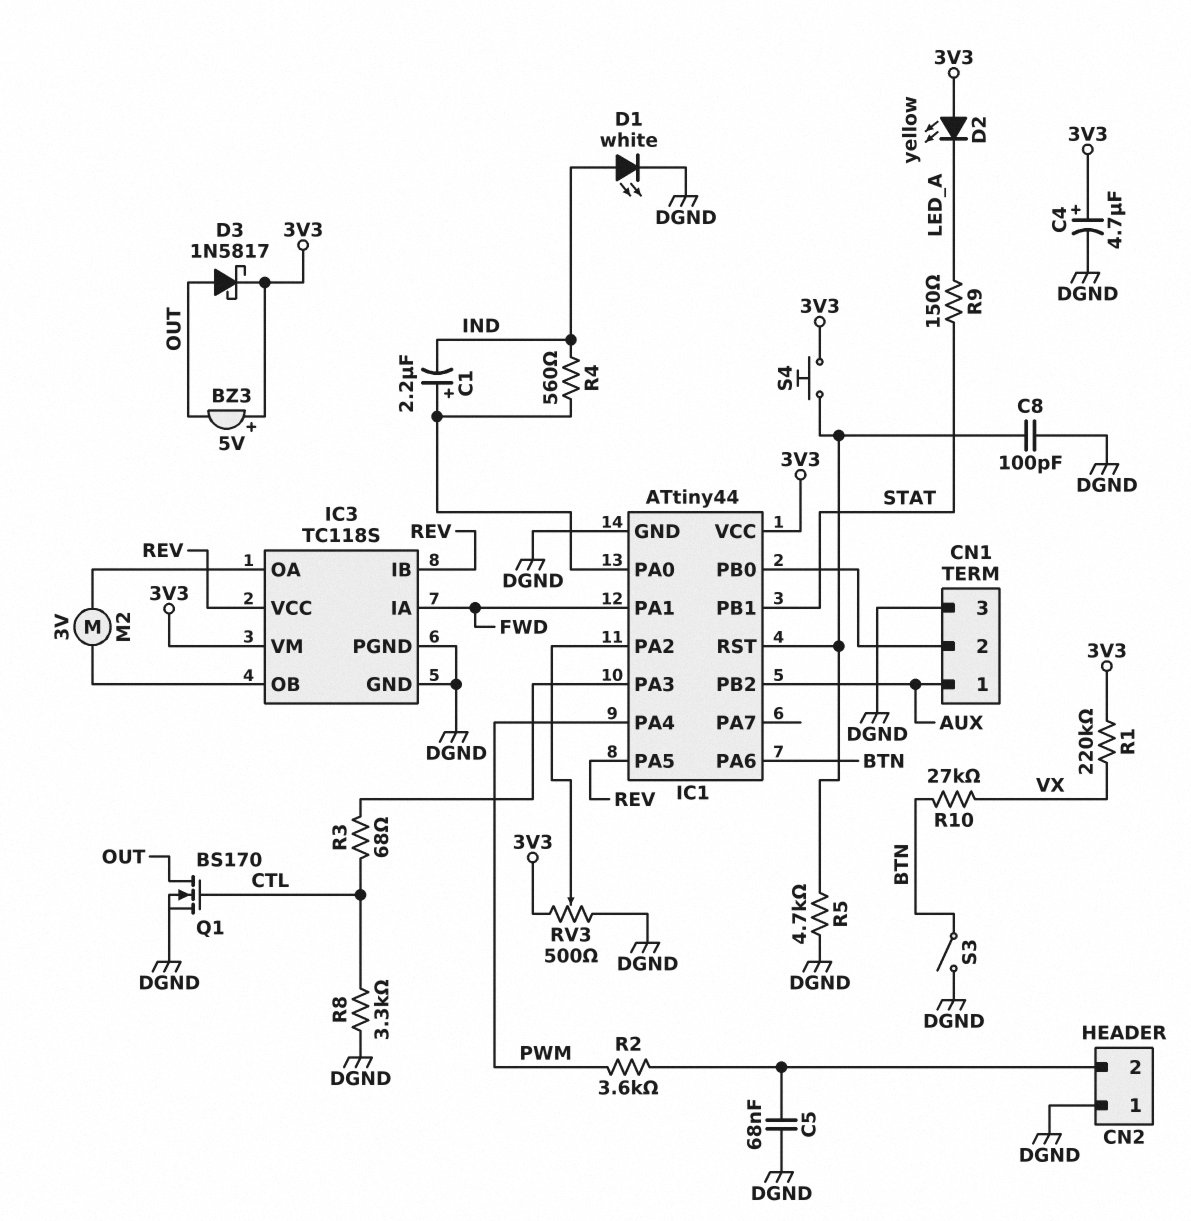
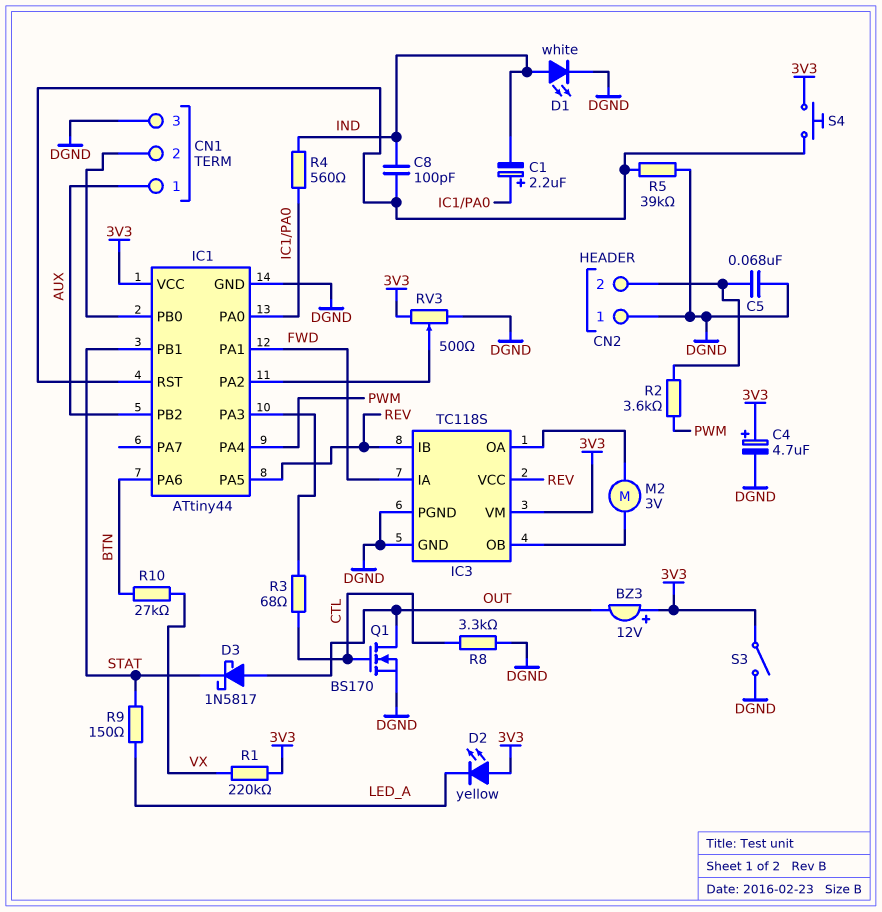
BZ3: buzzer 5V (plus 3V3, minus OUT) -> buzzer 12V (plus 3V3, minus OUT)
C8: 100pF (DGND, IC1/RST) -> 100pF (IC1/RST, IND)
D3: schottky 1N5817 (A OUT, K 3V3) -> schottky 1N5817 (A OUT, K STAT)
R5: 4.7k (DGND, IC1/RST) -> 39k (DGND, IC1/RST)
S3: switch (BTN, DGND) -> switch (3V3, DGND)

